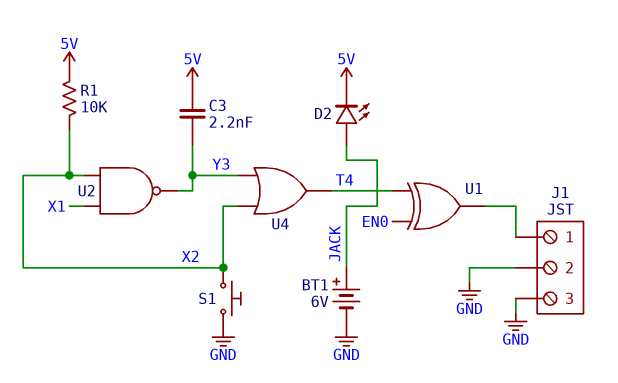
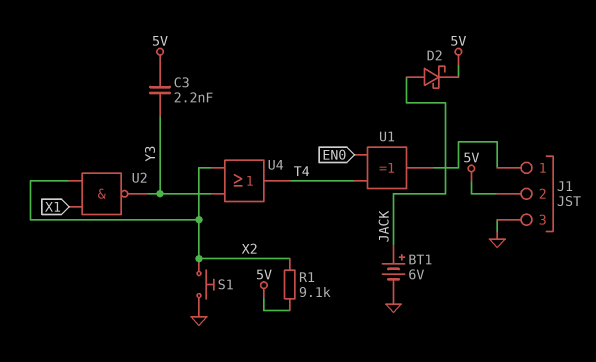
D2: LED (A JACK, K 5V) -> schottky (A JACK, K 5V)
J1 pin 2: GND -> 5V
R1: 10k (5V, X2) -> 9.1k (5V, X2)

